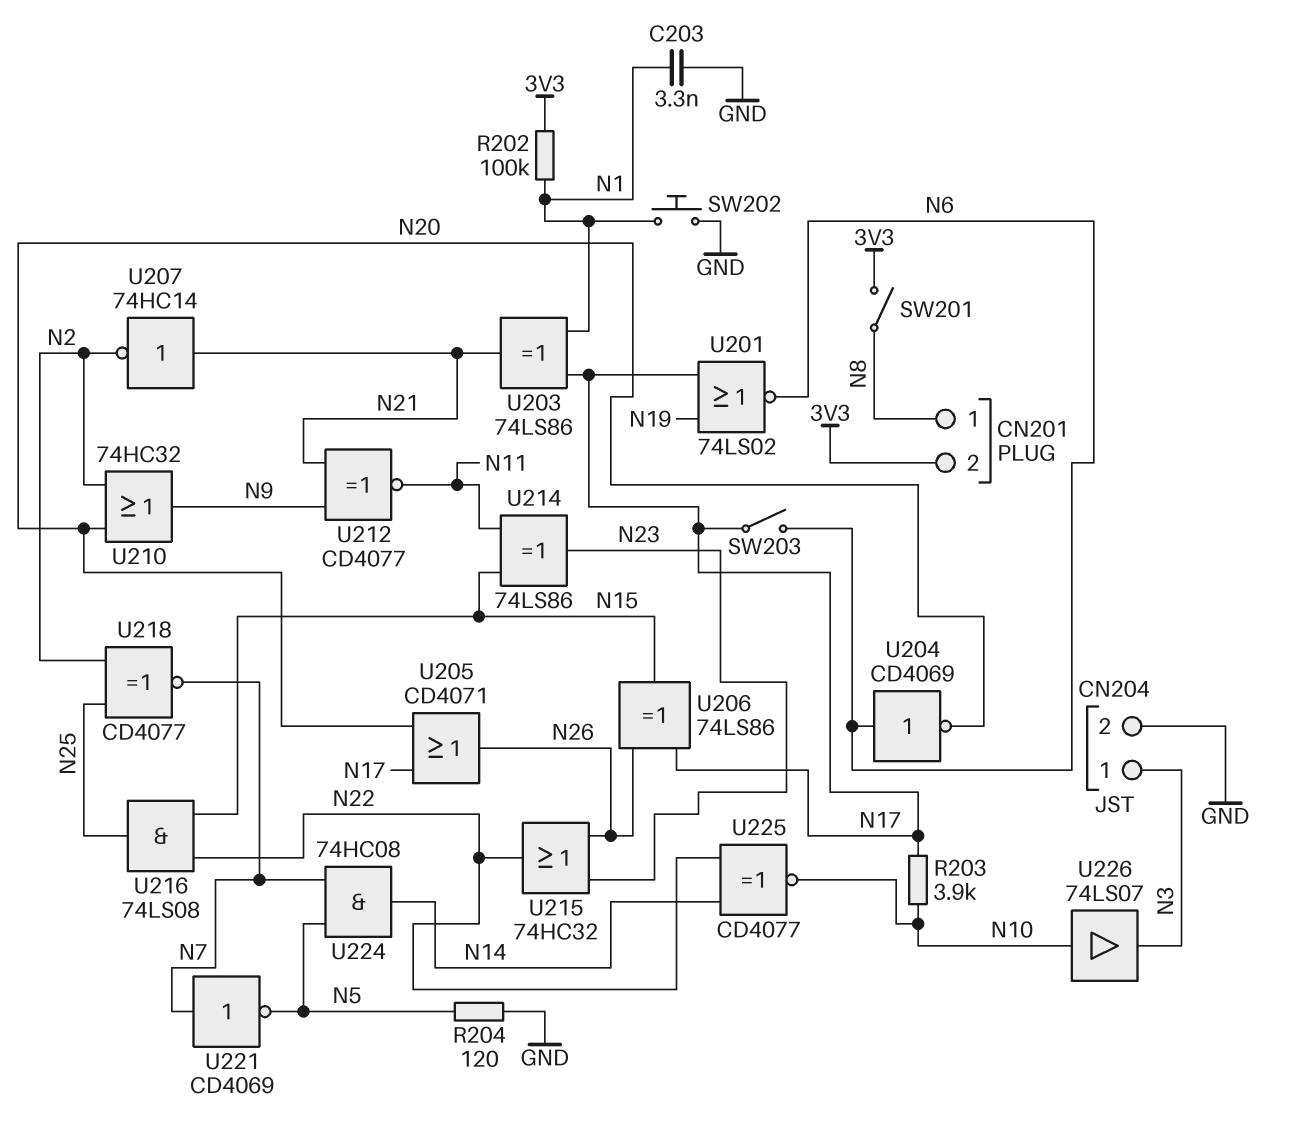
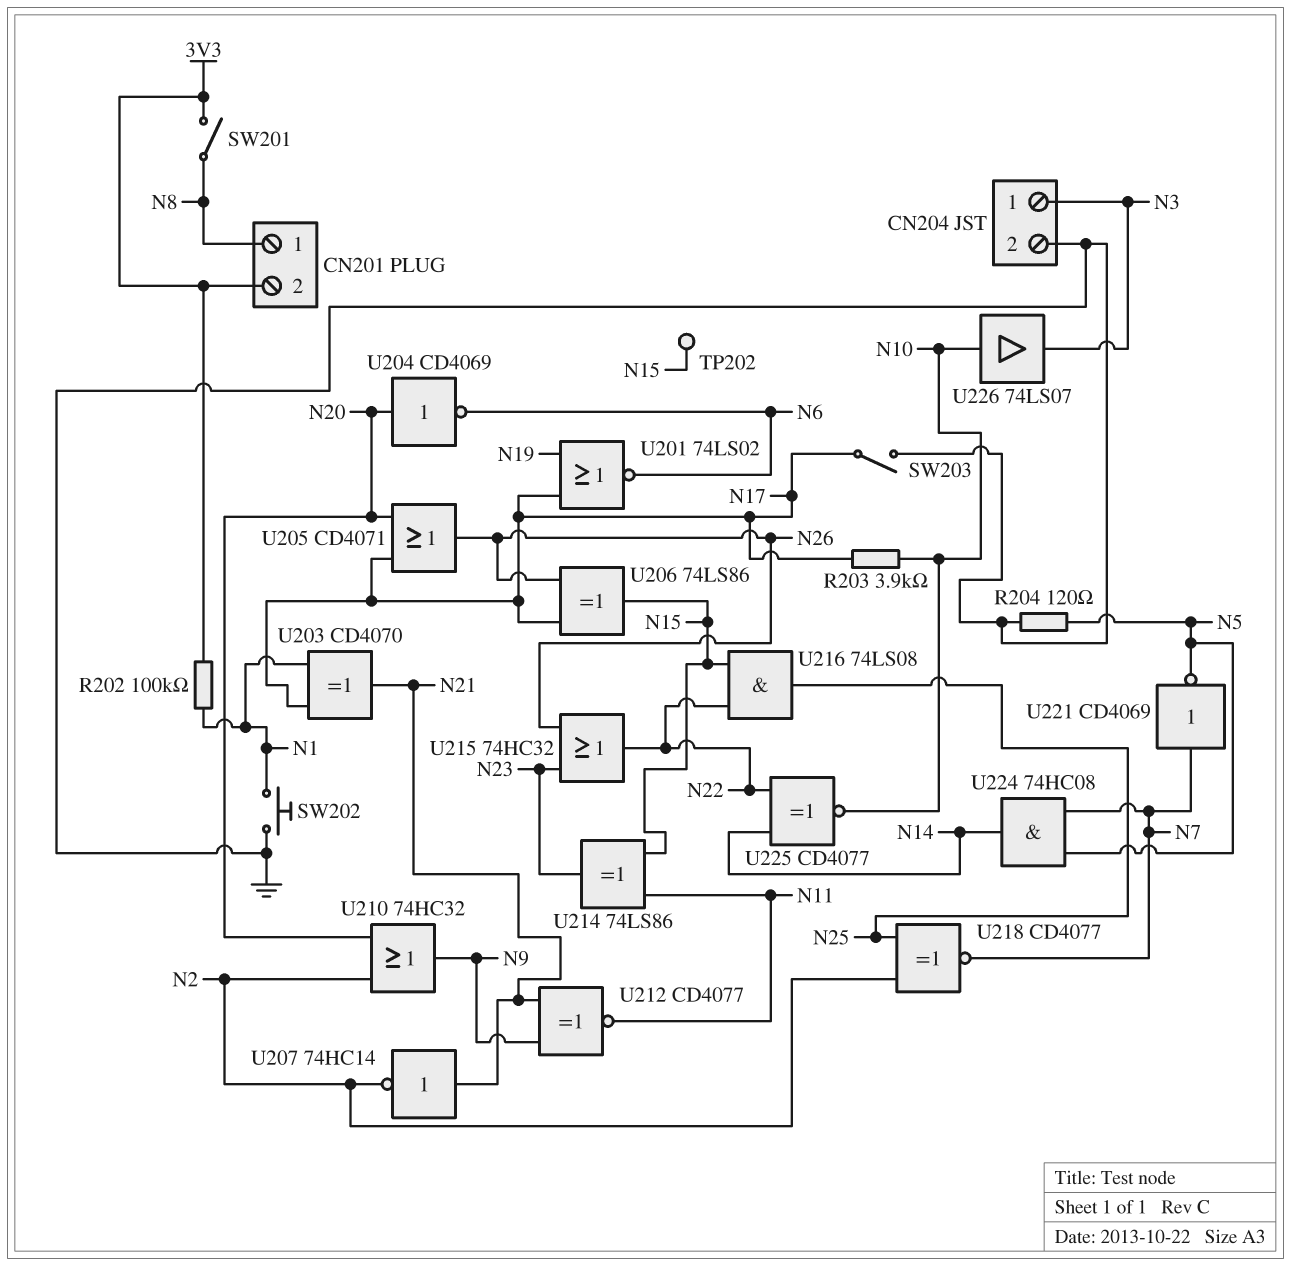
C203: 3.3nF (GND, N1) -> none
SW203: switch (N6, N17) -> switch (GND, N17)
TP202: none -> test point (N15)
U203: XOR 74LS86 (in N1, in N17, out N21) -> XOR CD4070 (in N1, in N17, out N21)
U204: NOT CD4069 (in N6, out N20) -> NOT CD4069 (in N20, out N6)

